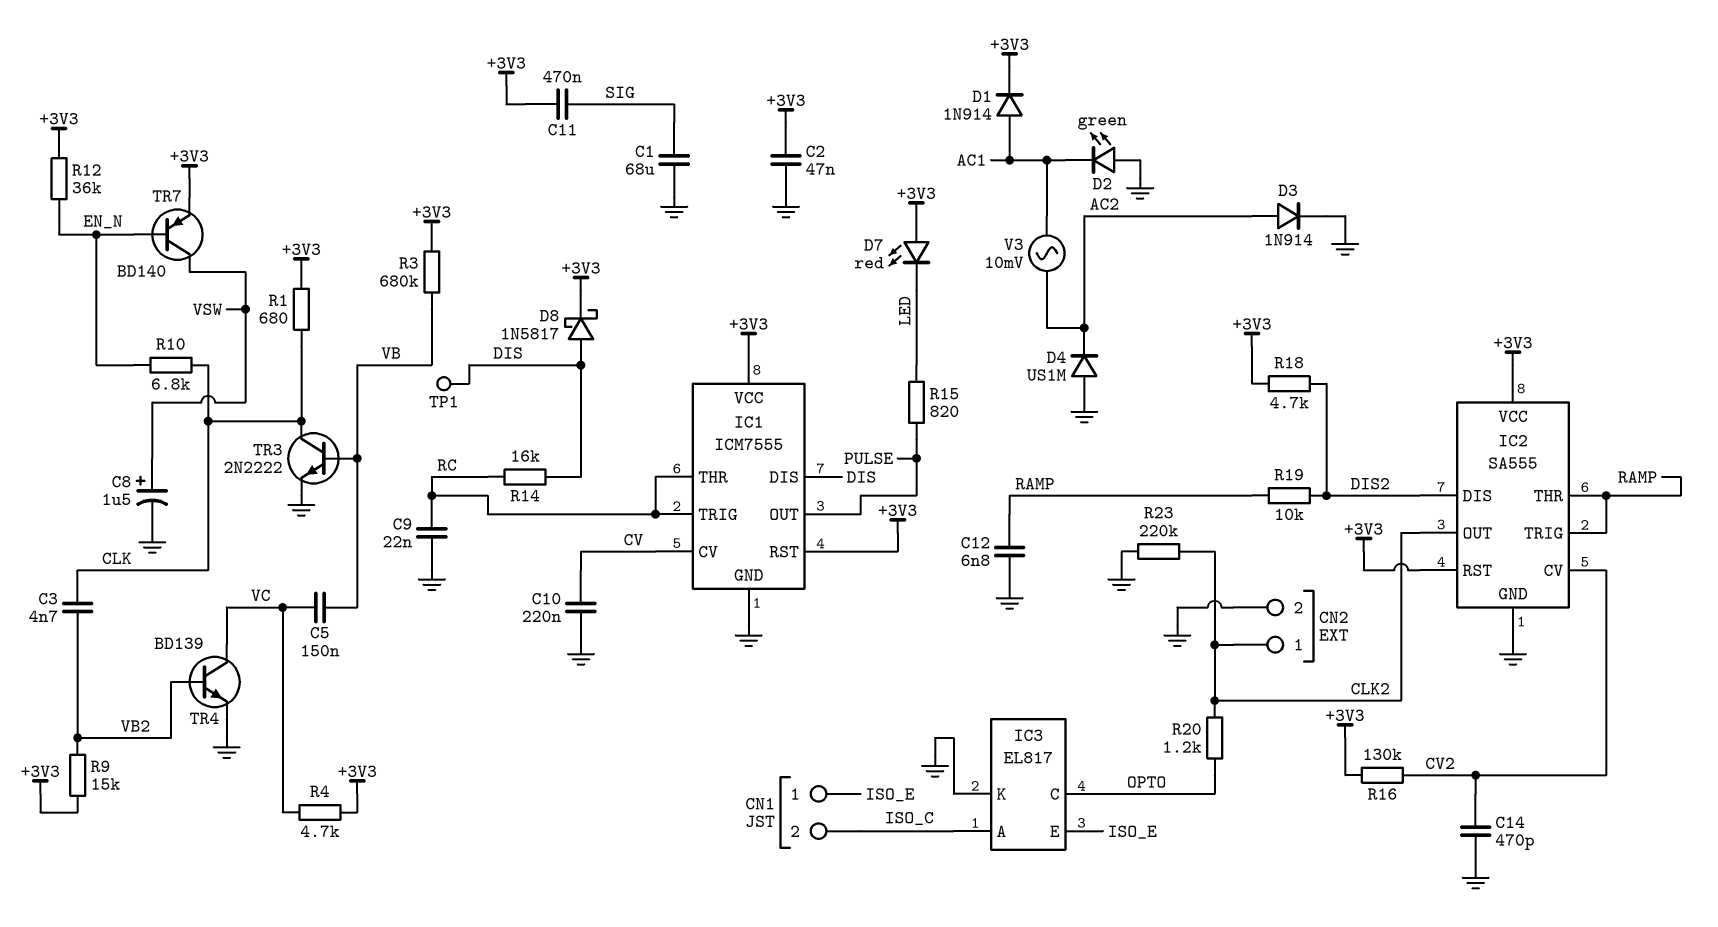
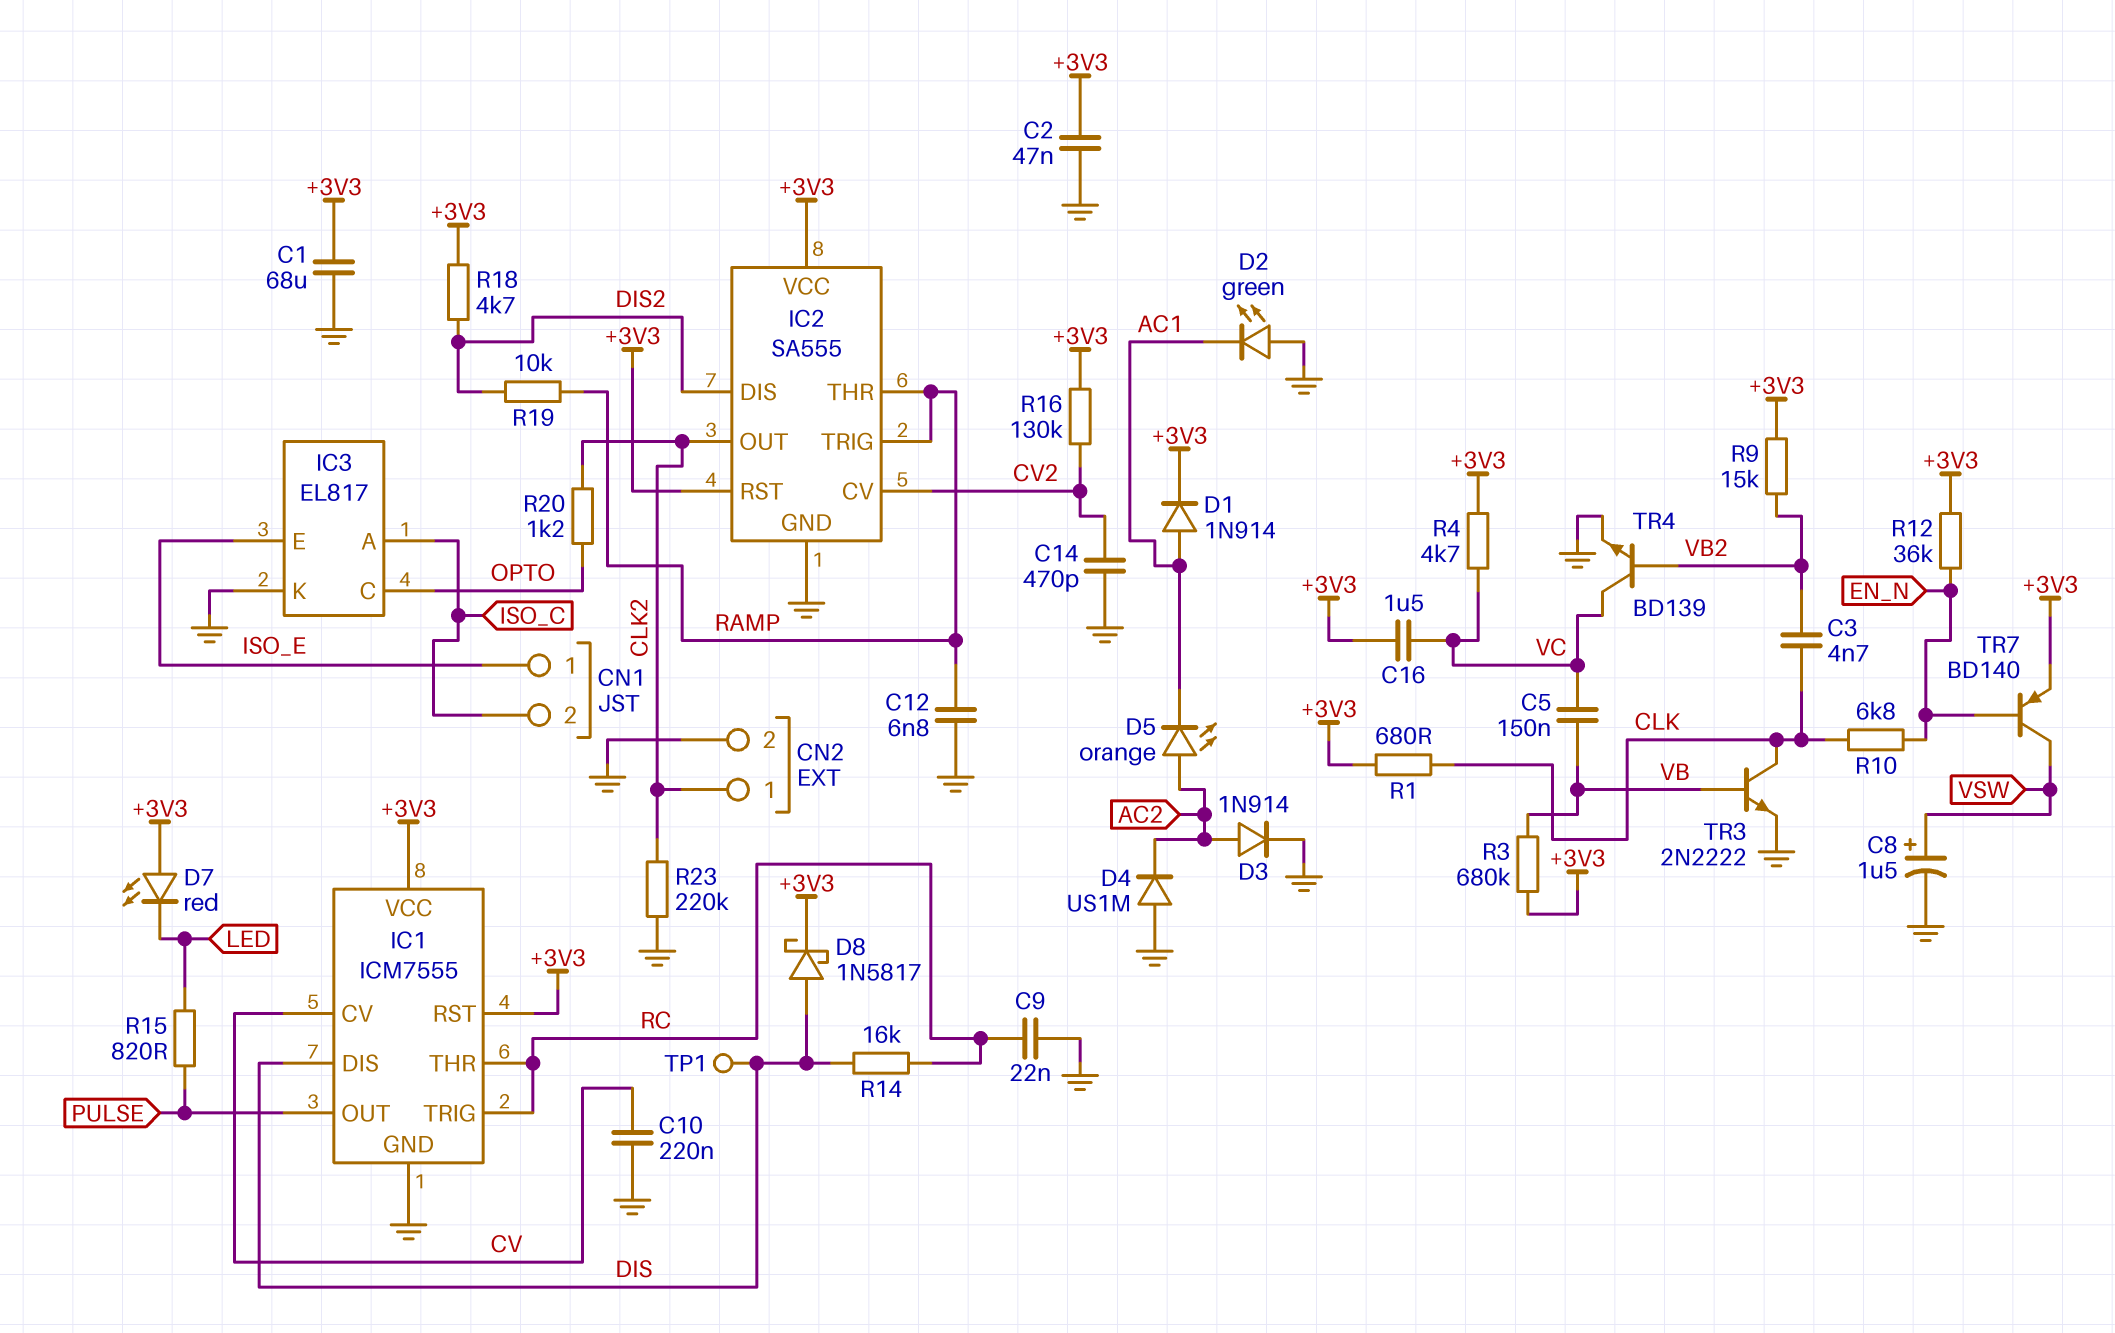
C1: 68uF (GND, SIG) -> 68uF (+3V3, GND)
C11: 470nF (+3V3, SIG) -> none
C16: none -> 1.5uF (+3V3, VC)
D5: none -> LED orange (A AC2, K AC1)
V3: AC 10mV (AC1, AC2) -> none

